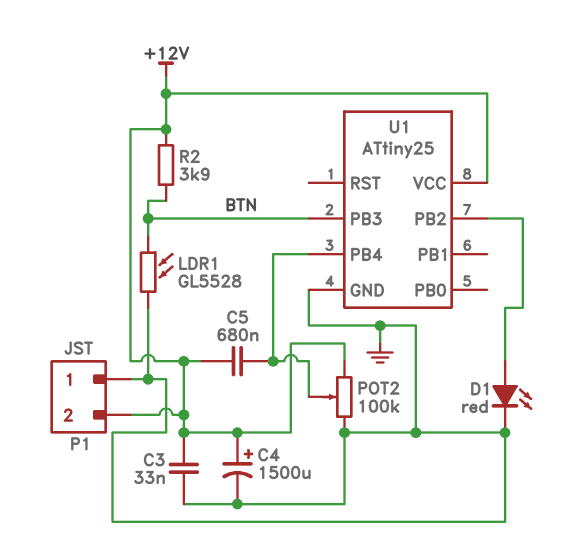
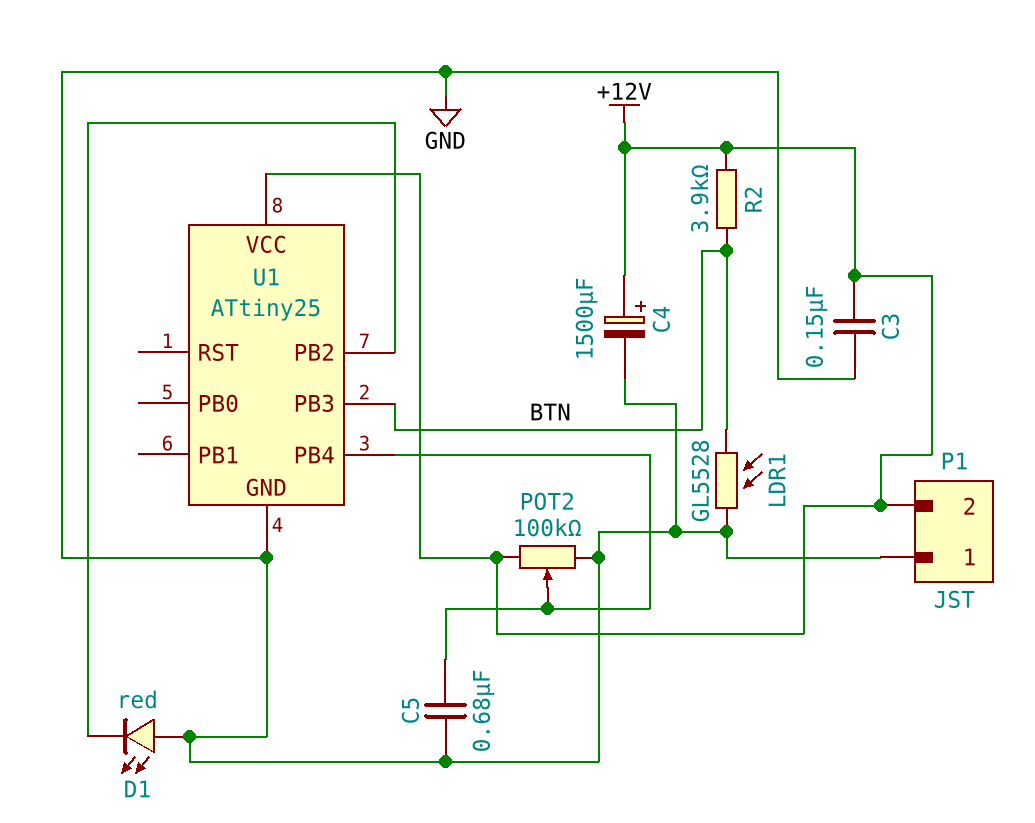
C3: 33nF (+12V, GND) -> 150nF (+12V, GND)
C5: 680nF (+12V, U1/PB4) -> 680nF (GND, U1/PB4)
D1: LED red (A U1/PB2, K GND) -> LED red (A GND, K U1/PB2)

